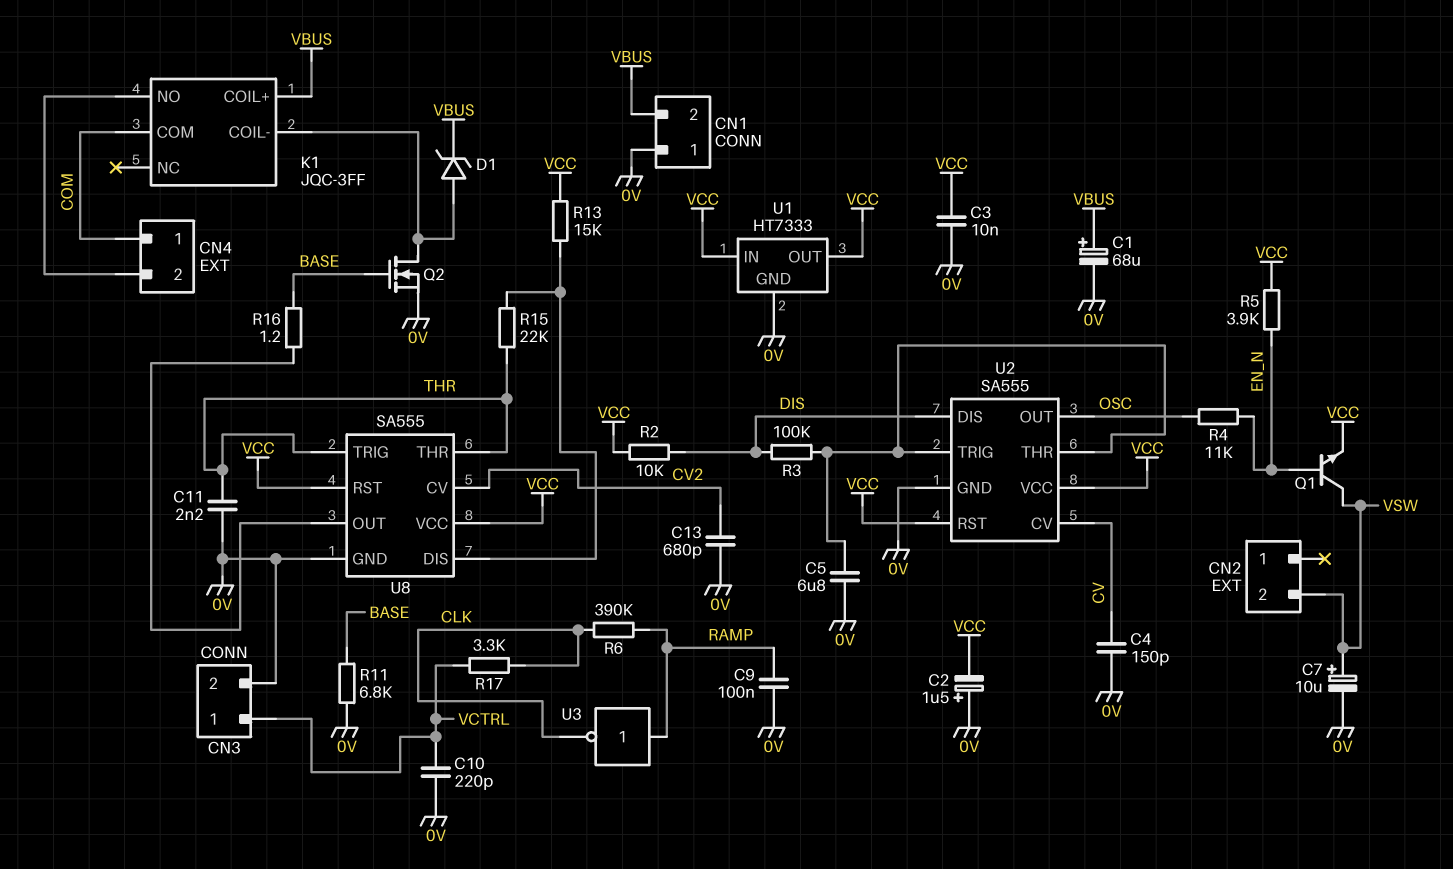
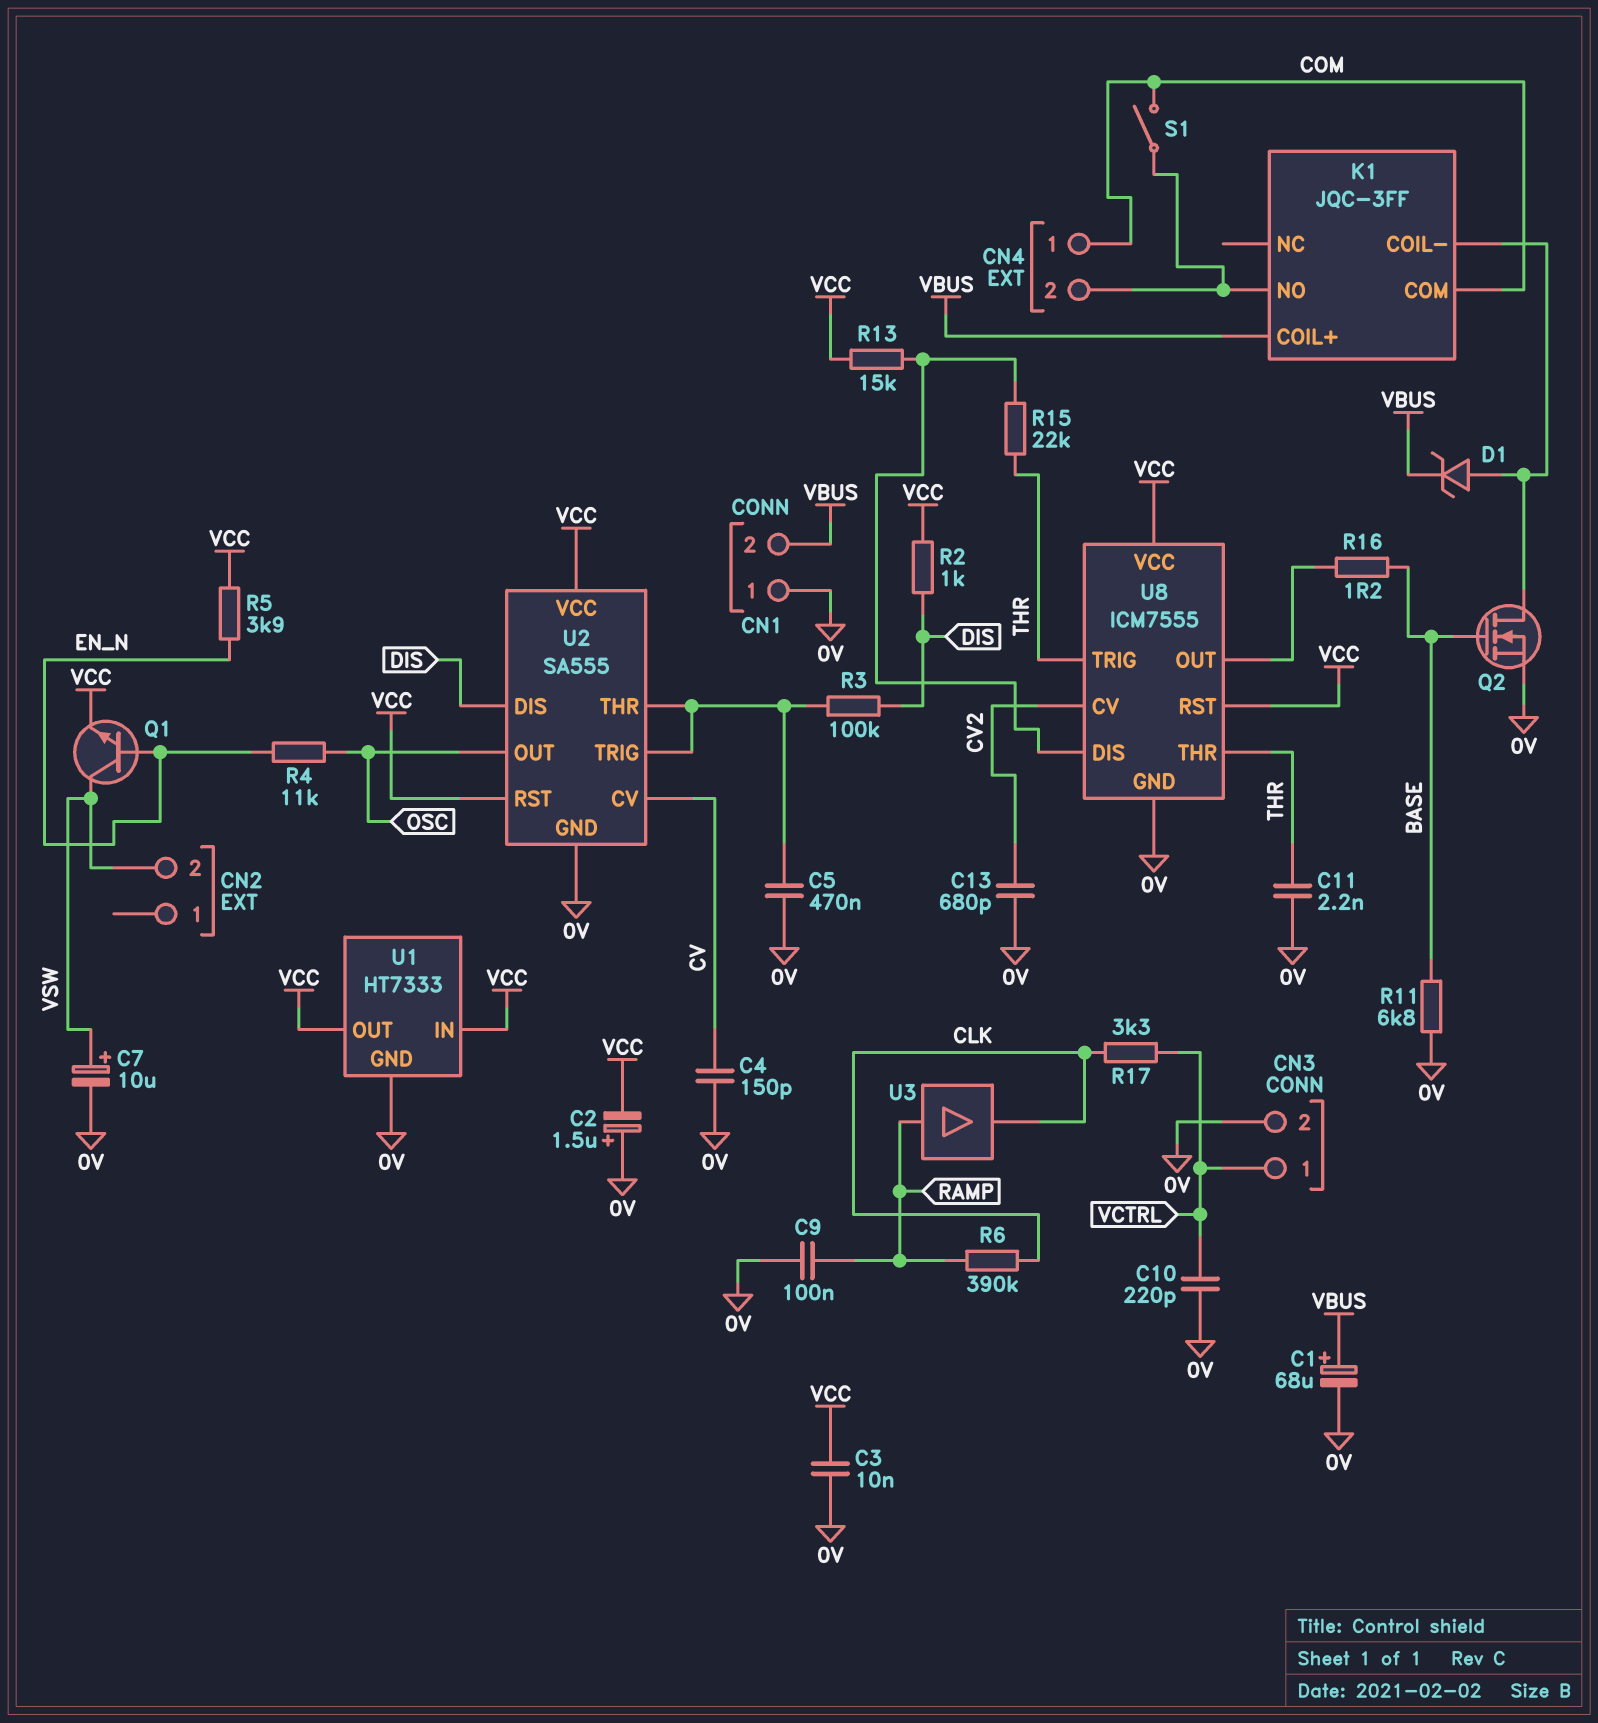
C5: 6.8uF (0V, U2/THR) -> 470nF (0V, U2/THR)
R2: 10k (DIS, VCC) -> 1k (DIS, VCC)
S1: none -> switch (CN4/2, COM)
U3: NOT (in RAMP, out CLK) -> buffer (in RAMP, out CLK)
U8: SA555 -> ICM7555

